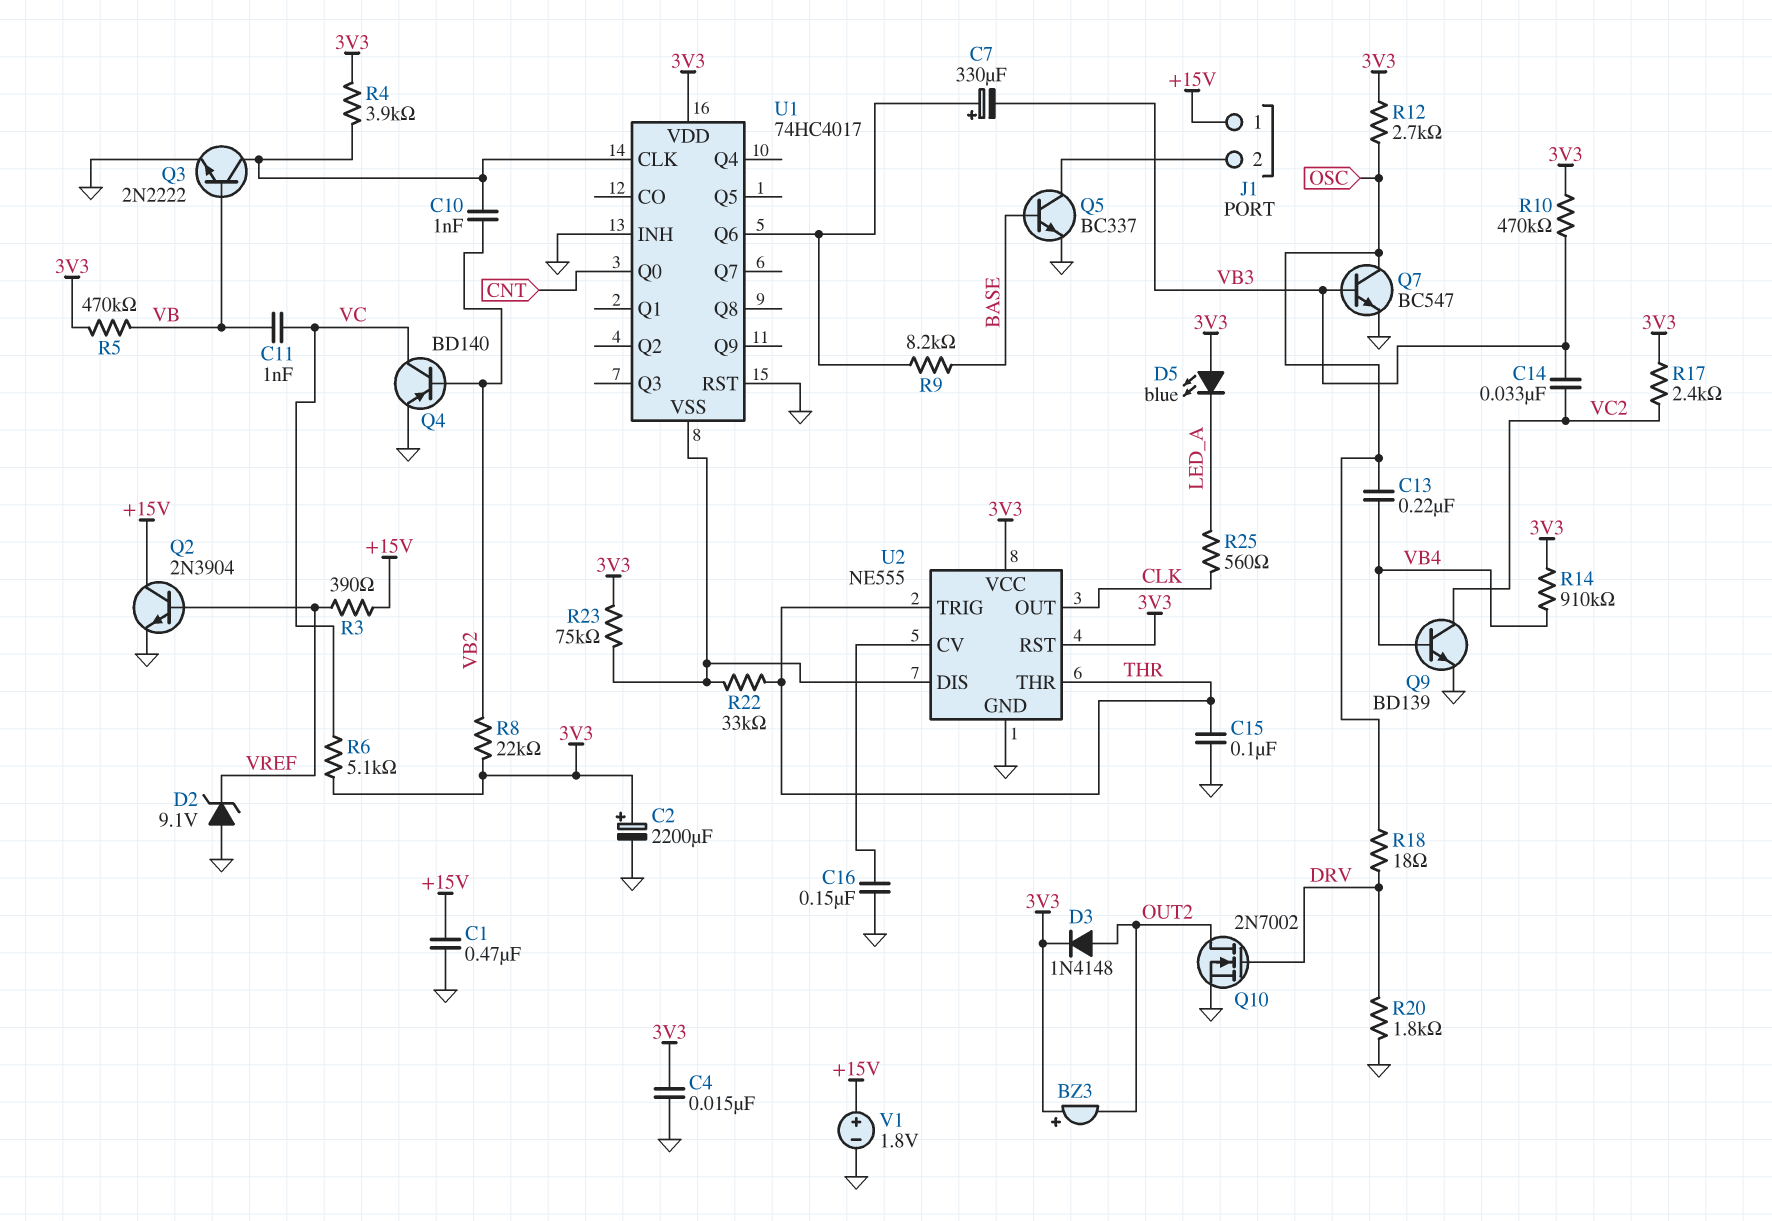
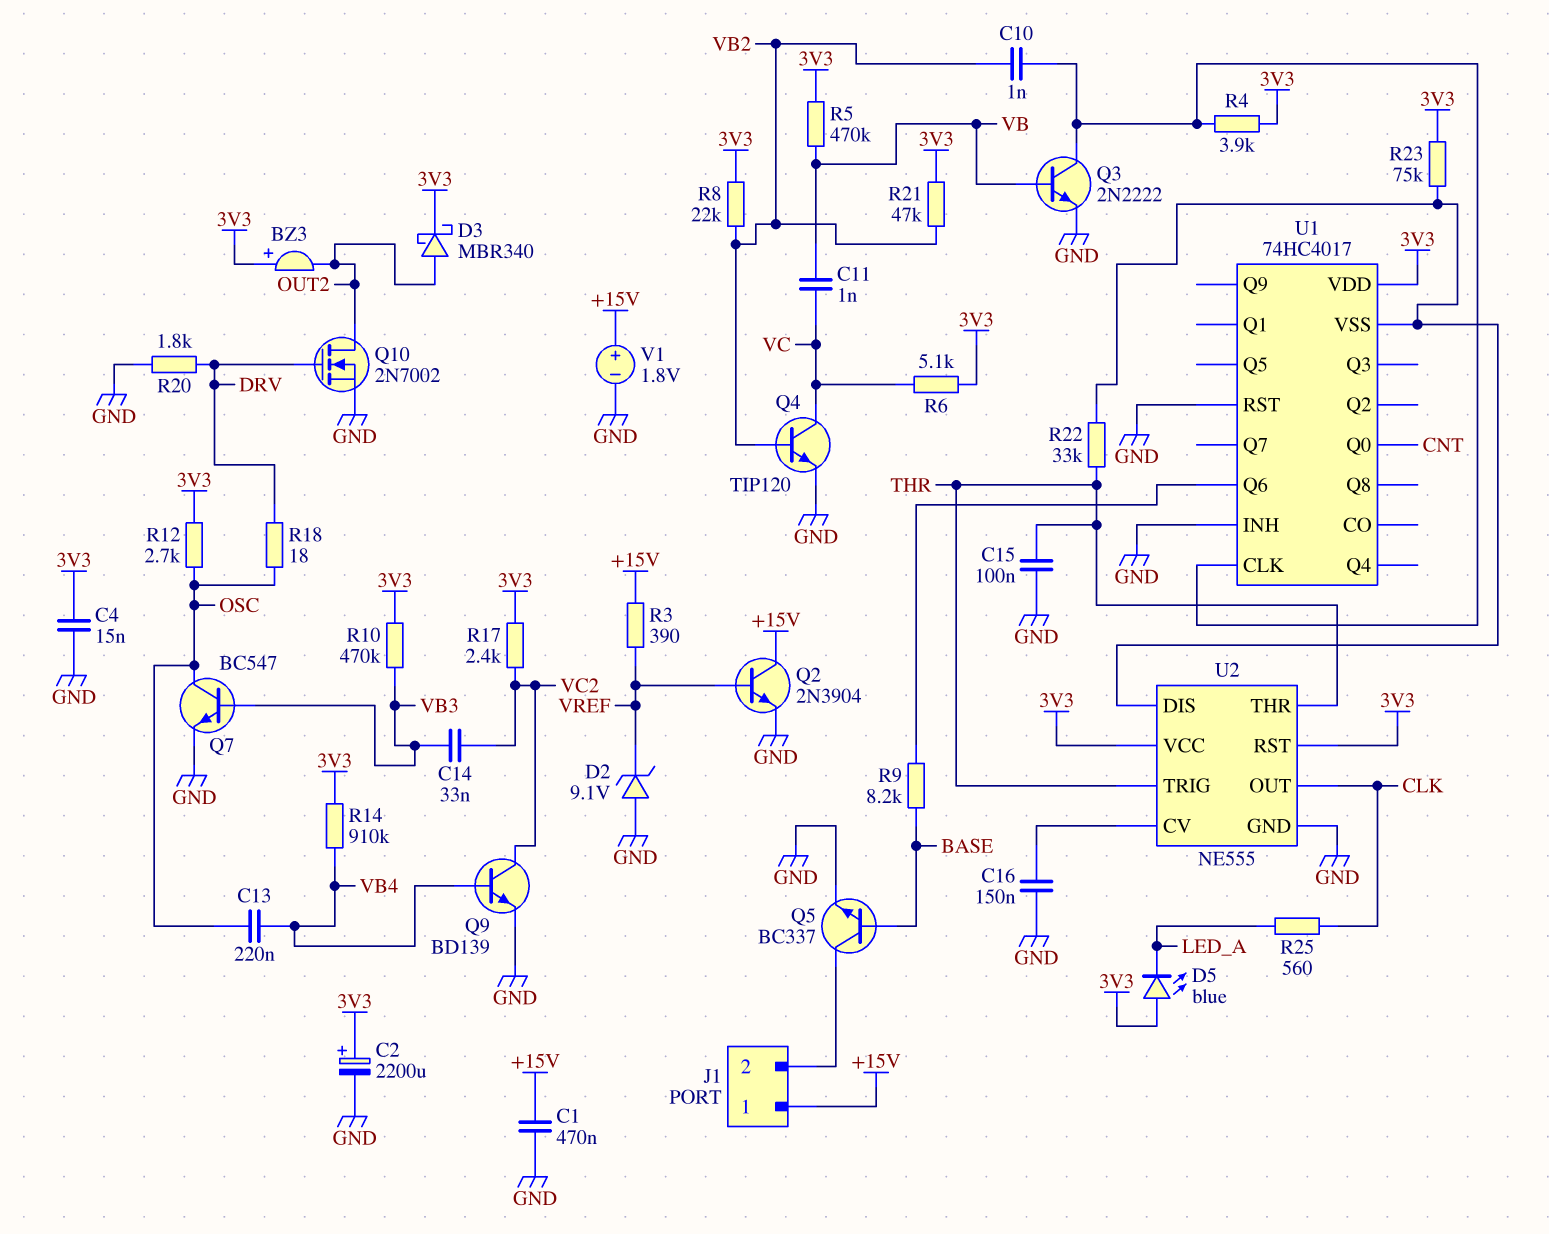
C7: 330uF (plus U1/Q6, minus VB3) -> none
D3: diode 1N4148 (A OUT2, K 3V3) -> schottky MBR340 (A OUT2, K 3V3)
Q4: PNP BD140 (B VB2, C VC, E GND) -> NPN TIP120 (B VB2, C VC, E GND)
R21: none -> 47k (3V3, VB2)

